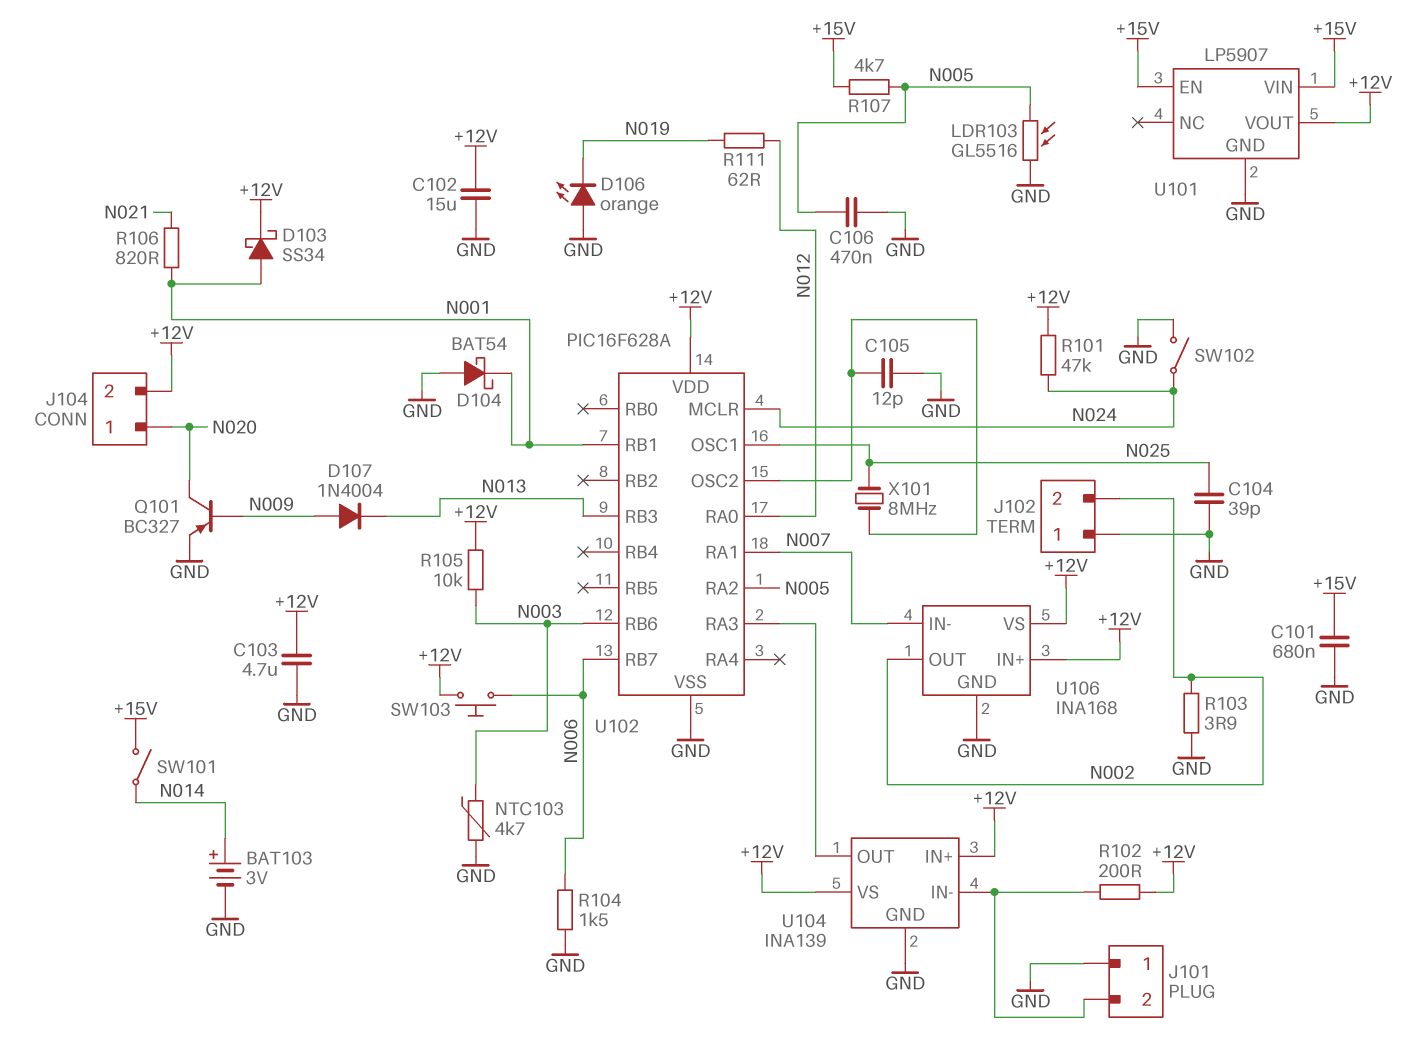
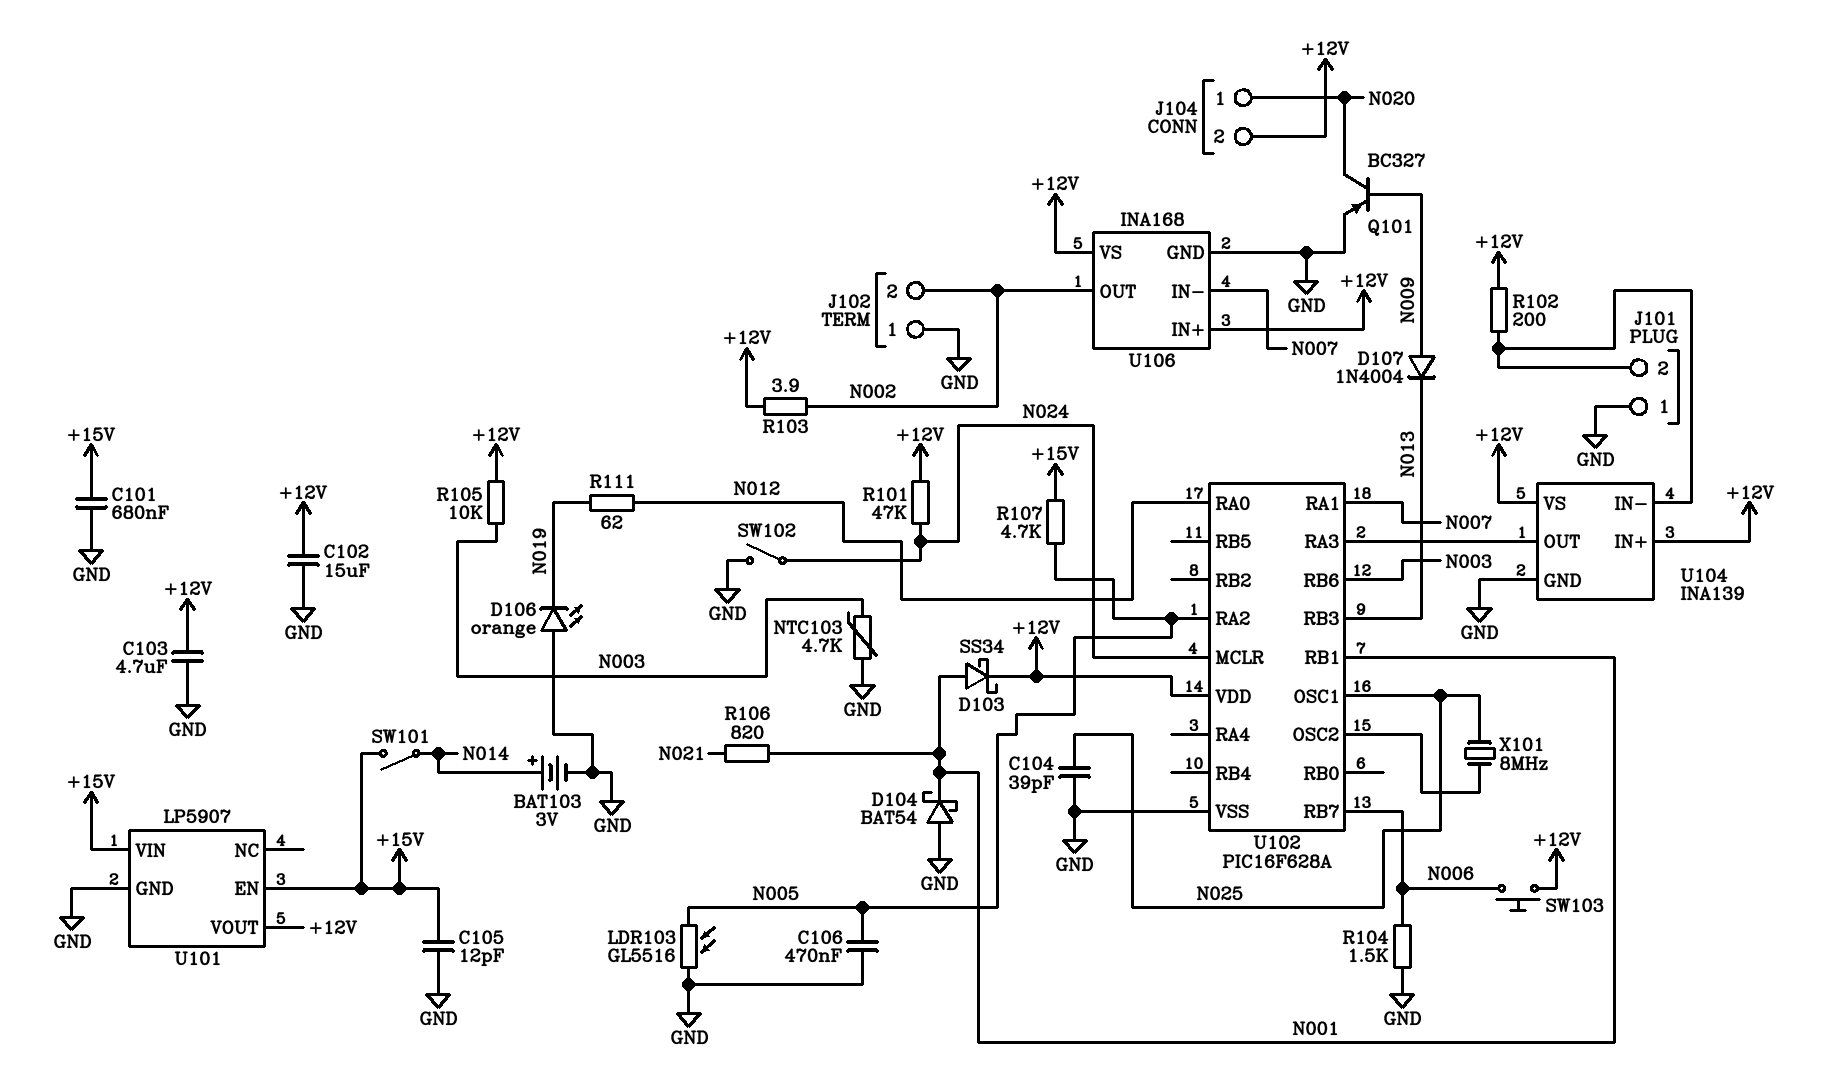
C105: 12pF (GND, U102/OSC2) -> 12pF (+15V, GND)
R103: 3.9 (GND, N002) -> 3.9 (+12V, N002)

